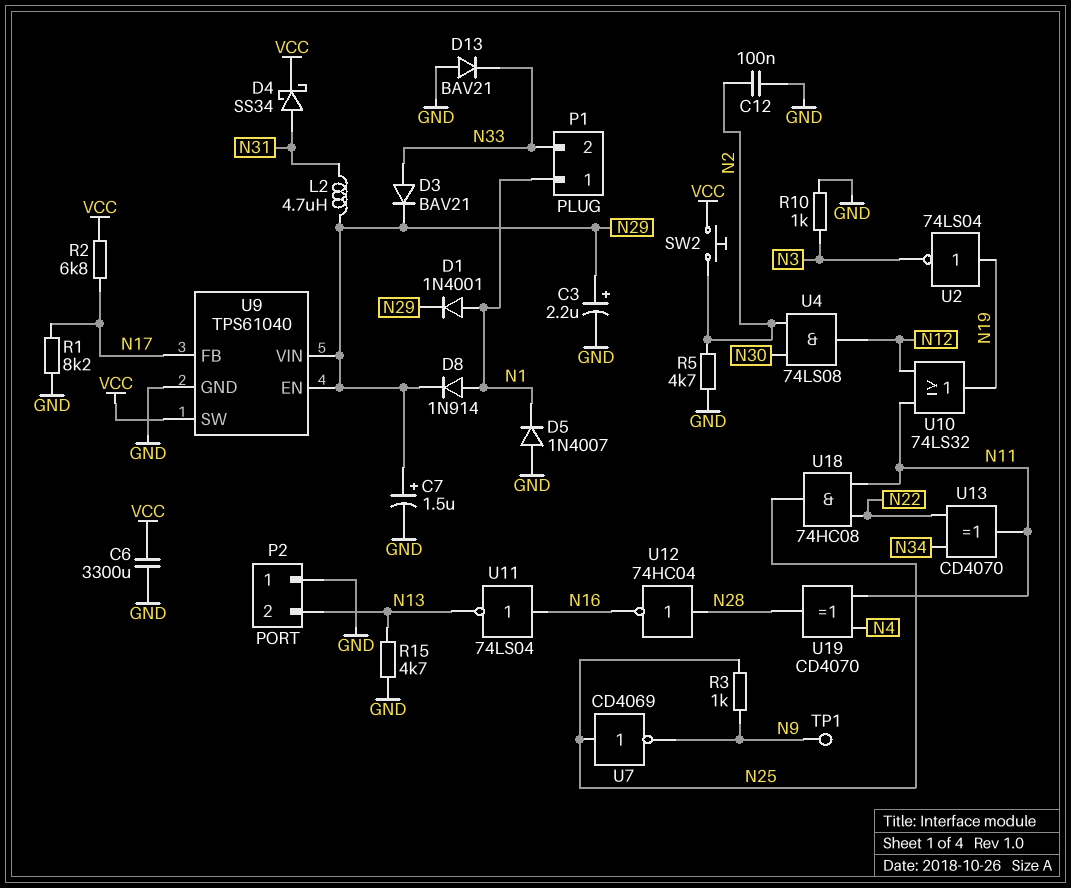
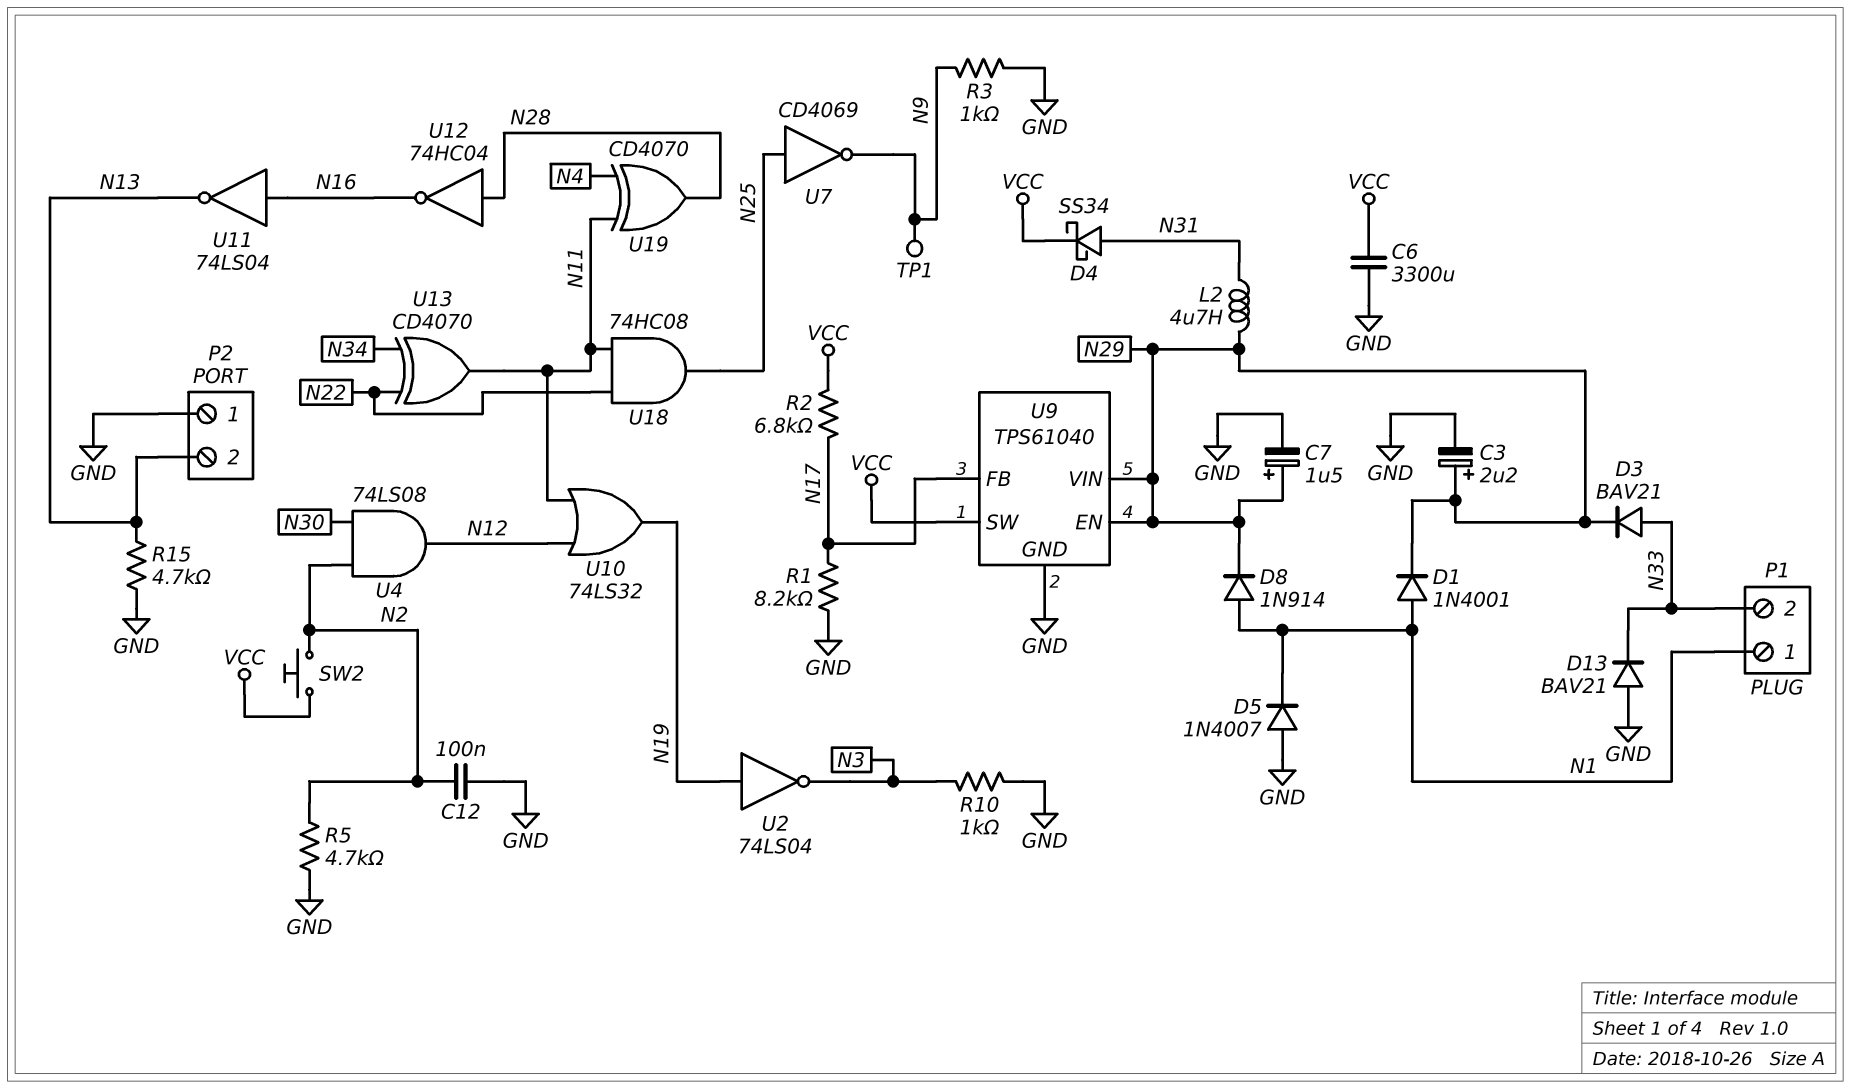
R3: 1k (N9, N25) -> 1k (GND, N9)

